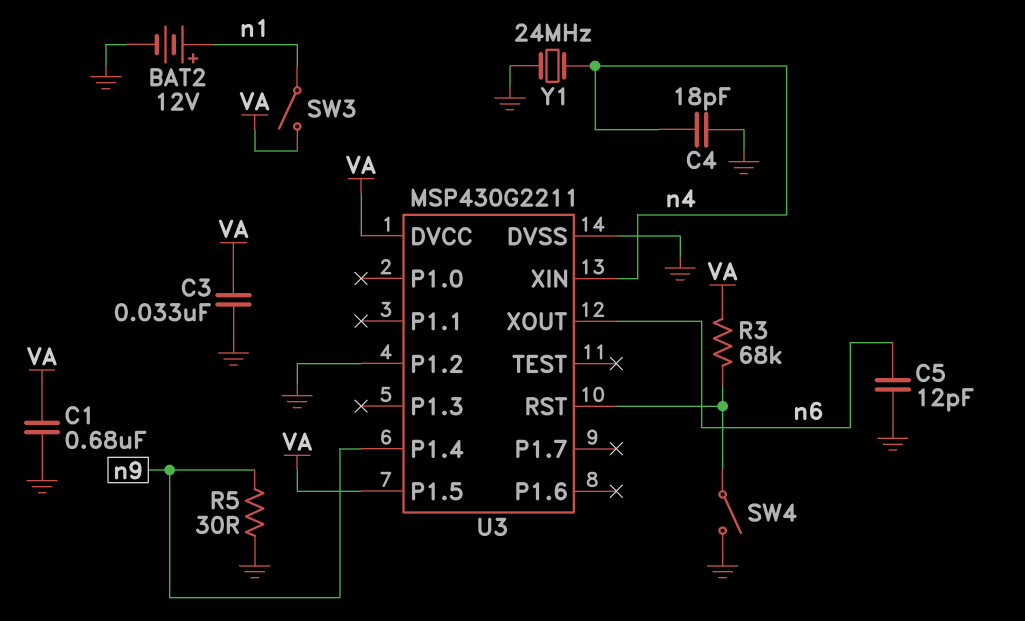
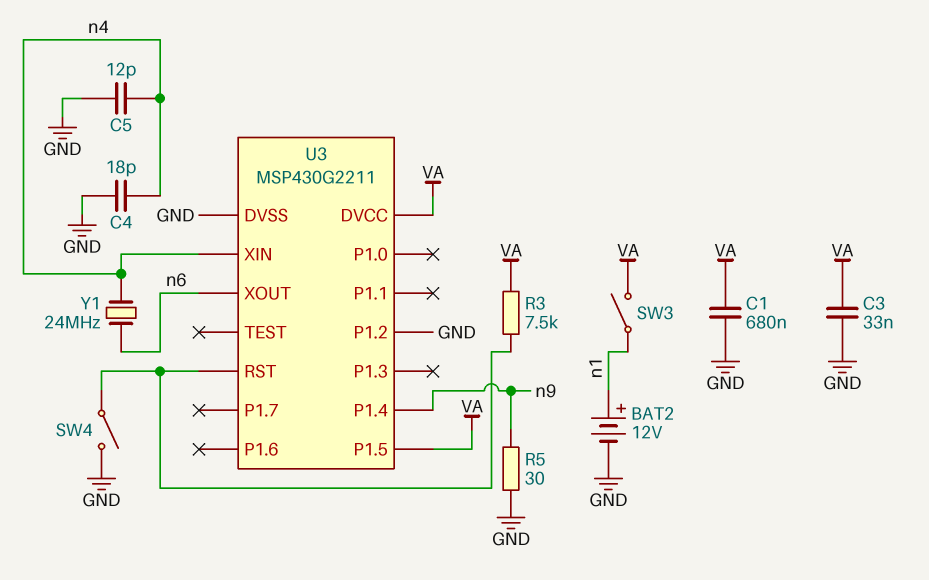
C5: 12pF (GND, n6) -> 12pF (GND, n4)
R3: 68k (U3/RST, VA) -> 7.5k (U3/RST, VA)
Y1: 24MHz (GND, n4) -> 24MHz (n4, n6)

